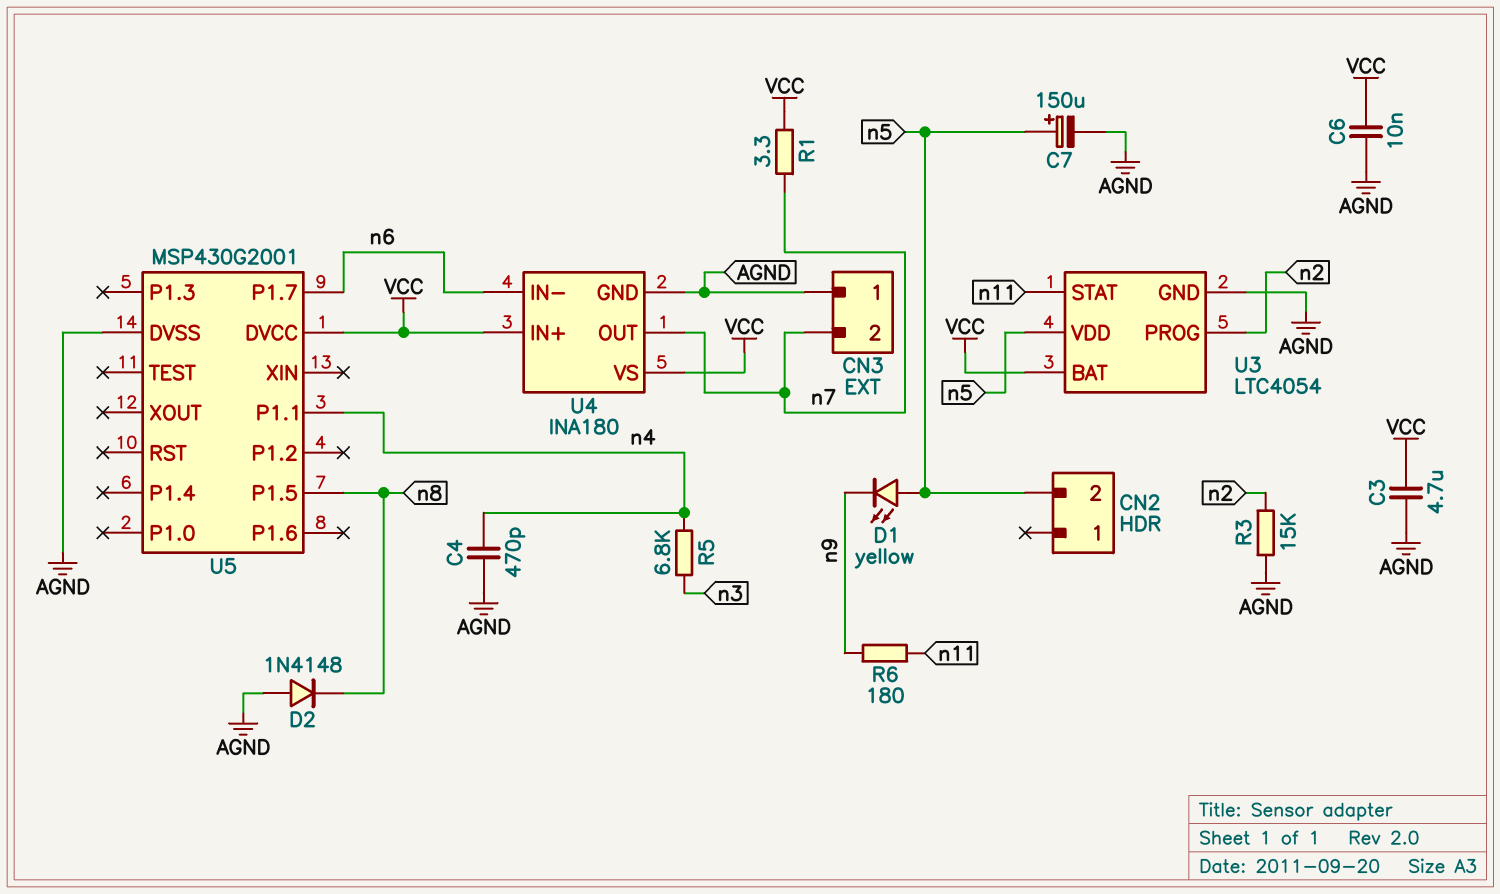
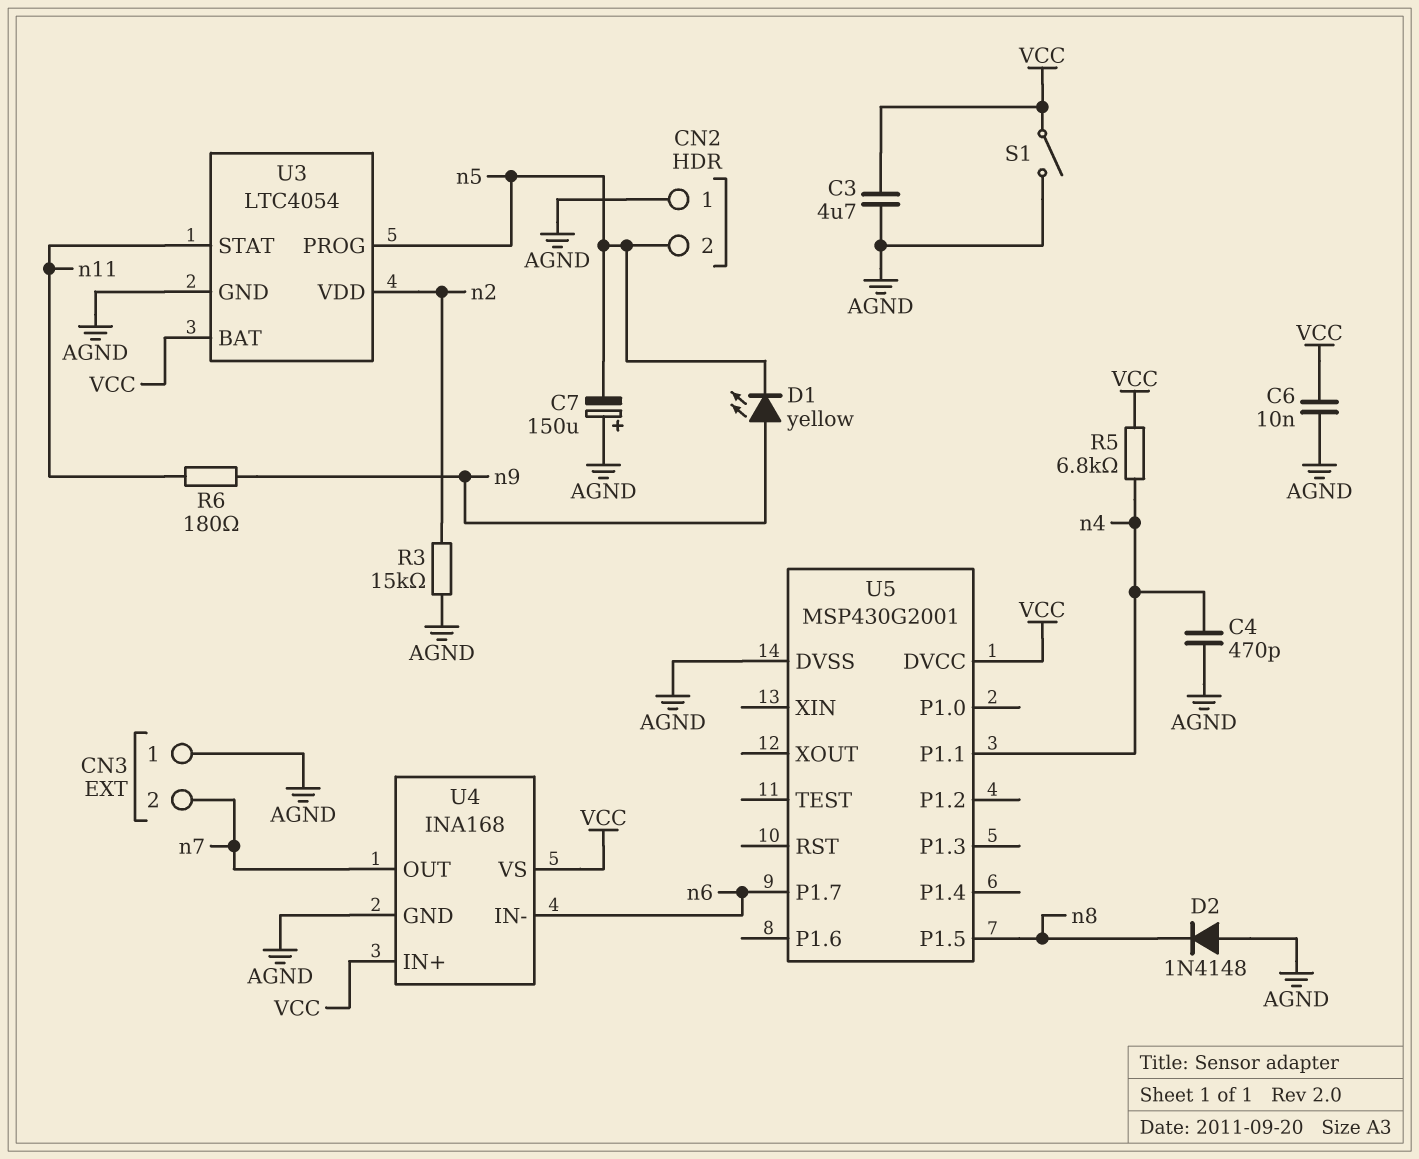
C7: 150uF (plus n5, minus AGND) -> 150uF (plus AGND, minus n5)
CN2 pin 1: none -> AGND
D1: LED yellow (A n5, K n9) -> LED yellow (A n9, K n5)
R1: 3.3 (VCC, n7) -> none
R5: 6.8k (n3, n4) -> 6.8k (VCC, n4)
S1: none -> switch (AGND, VCC)
U3 pin PROG: n2 -> n5
U3 pin VDD: n5 -> n2
U4: INA180 -> INA168

